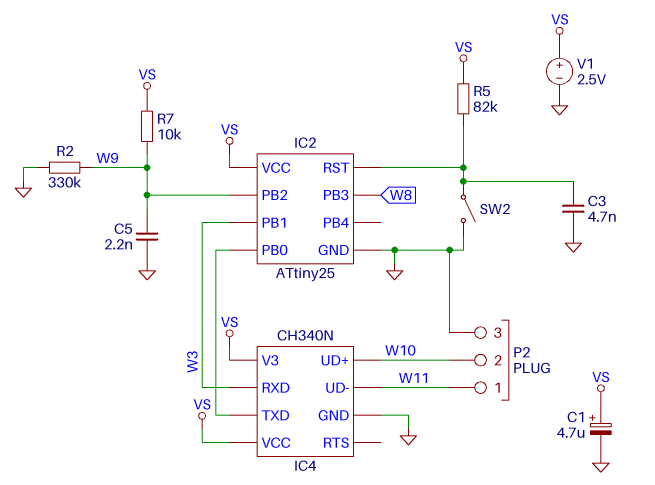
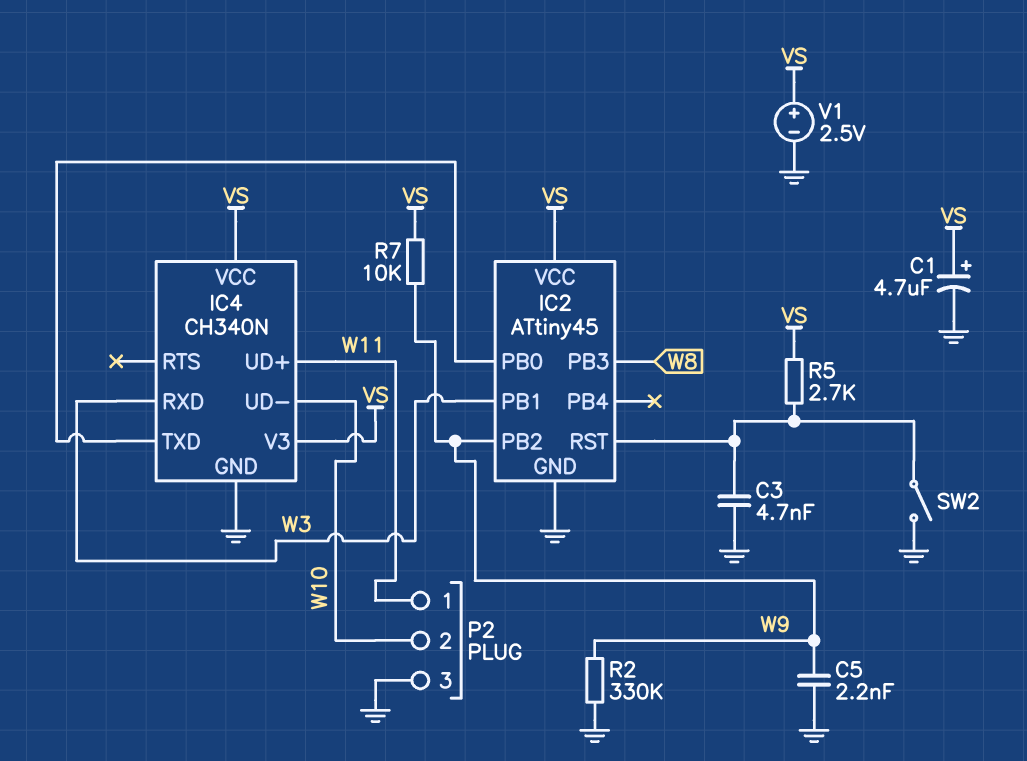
IC2: ATtiny25 -> ATtiny45
IC4 pin UD+: W10 -> W11
IC4 pin UD-: W11 -> W10
R5: 82k (IC2/RST, VS) -> 2.7k (IC2/RST, VS)

